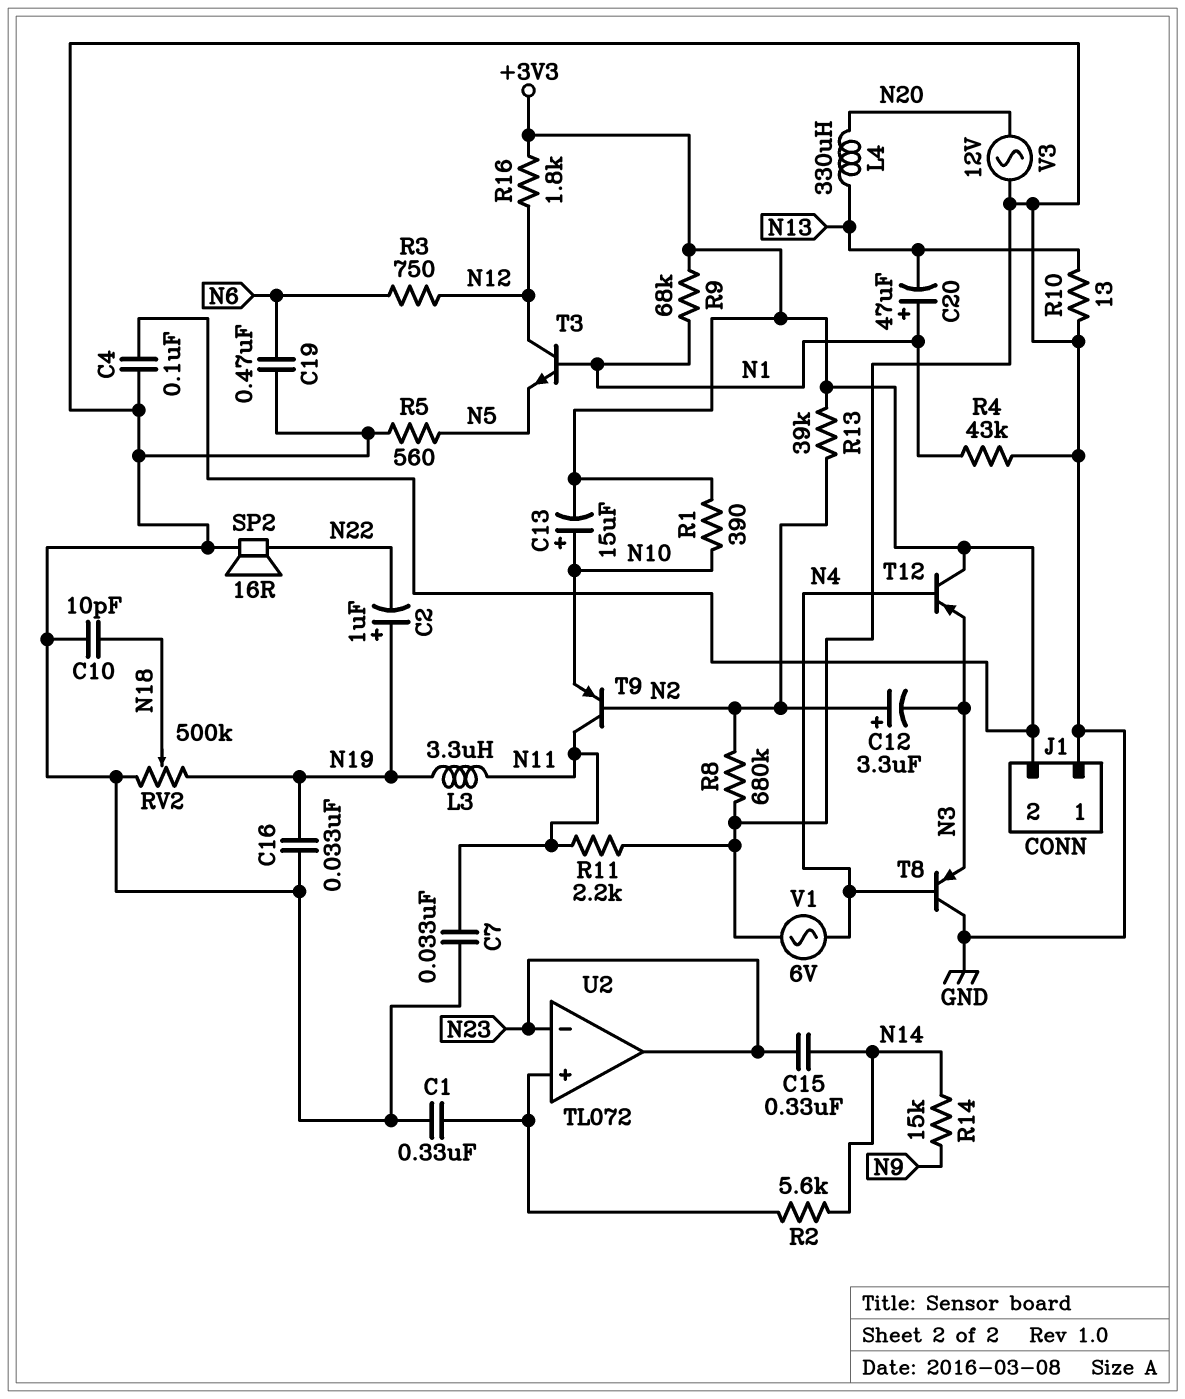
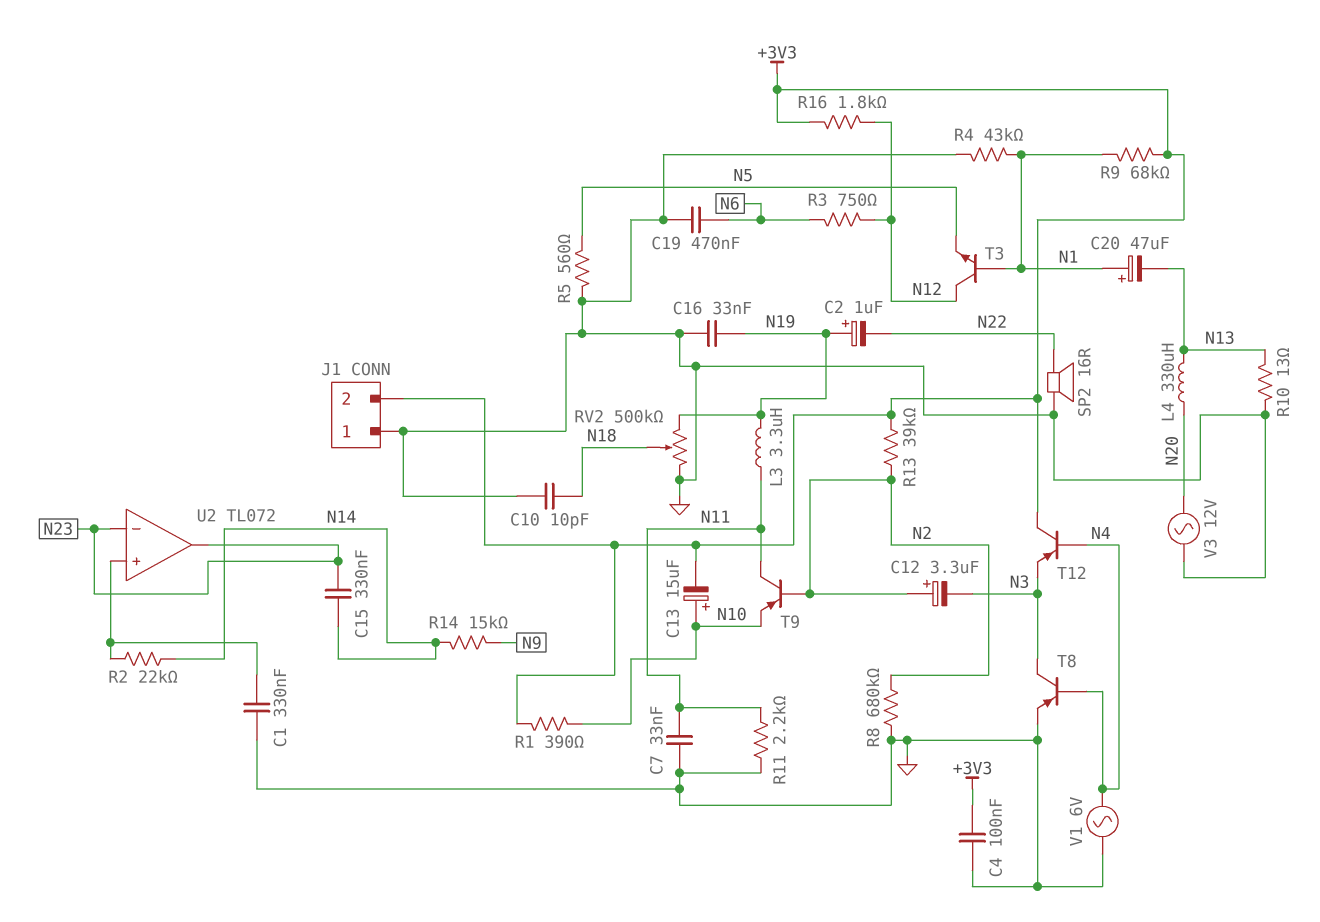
R2: 5.6k (N14, U2/in+) -> 22k (N14, U2/in+)
T8: PNP (B N4, C GND, E N3) -> PNP (B N4, C N3, E GND)

